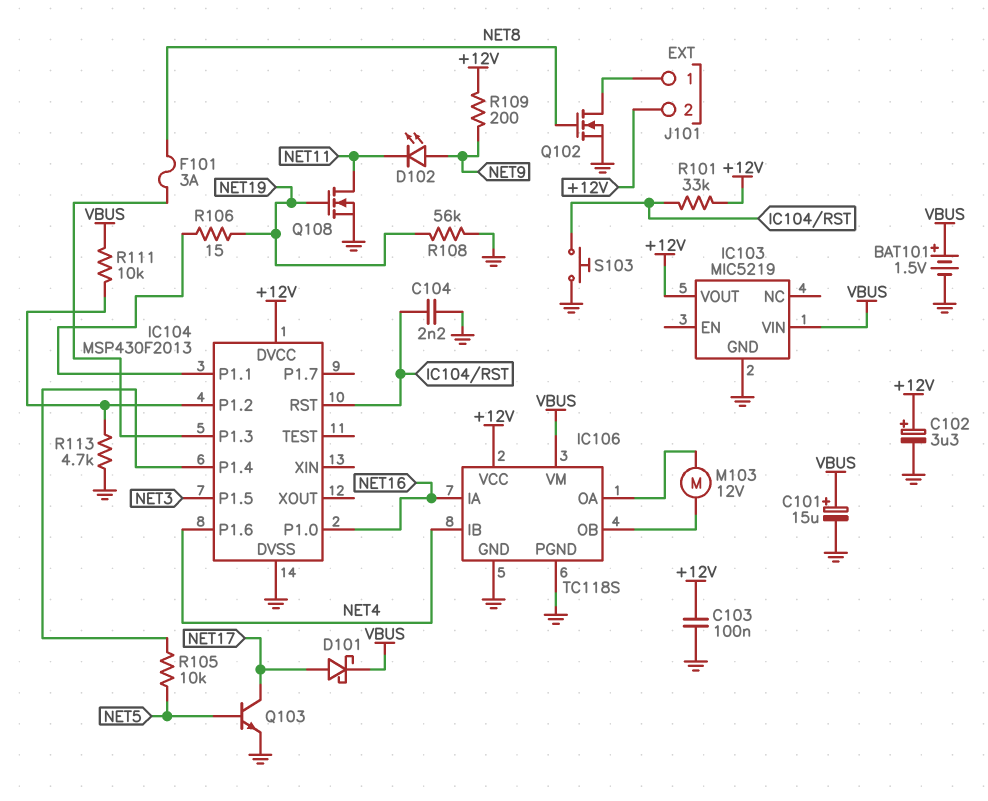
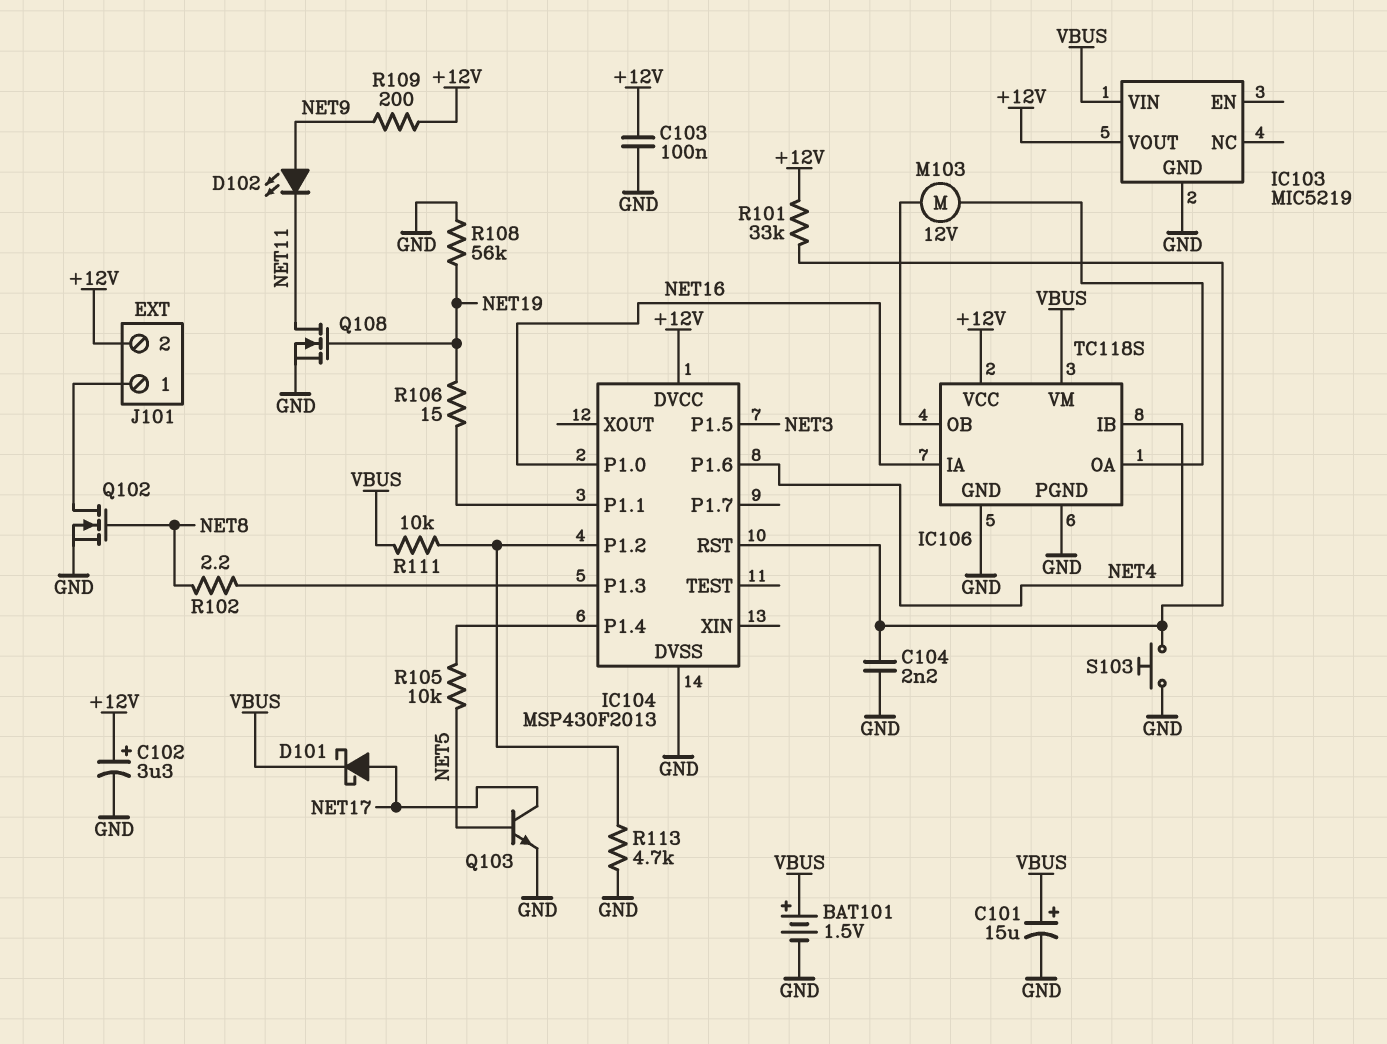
F101: 3A (IC104/P1.3, NET8) -> none
R102: none -> 2.2 (IC104/P1.3, NET8)

